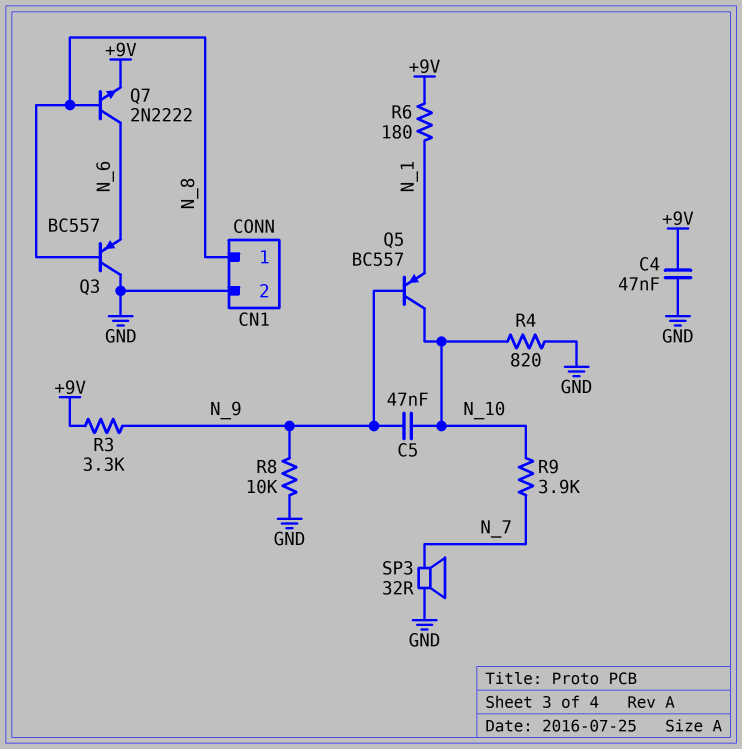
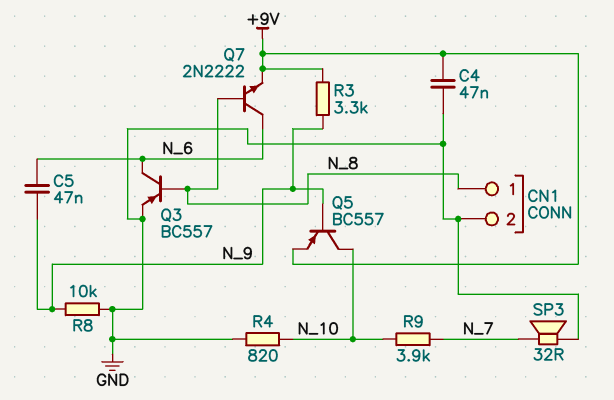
C5: 47nF (N_9, N_10) -> 47nF (N_6, N_9)
Q3: PNP BC557 (B N_8, C GND, E N_6) -> PNP BC557 (B N_8, C N_6, E GND)
Q5: PNP BC557 (B N_9, C N_10, E N_1) -> PNP BC557 (B N_9, C N_10, E +9V)
R6: 180 (+9V, N_1) -> none

